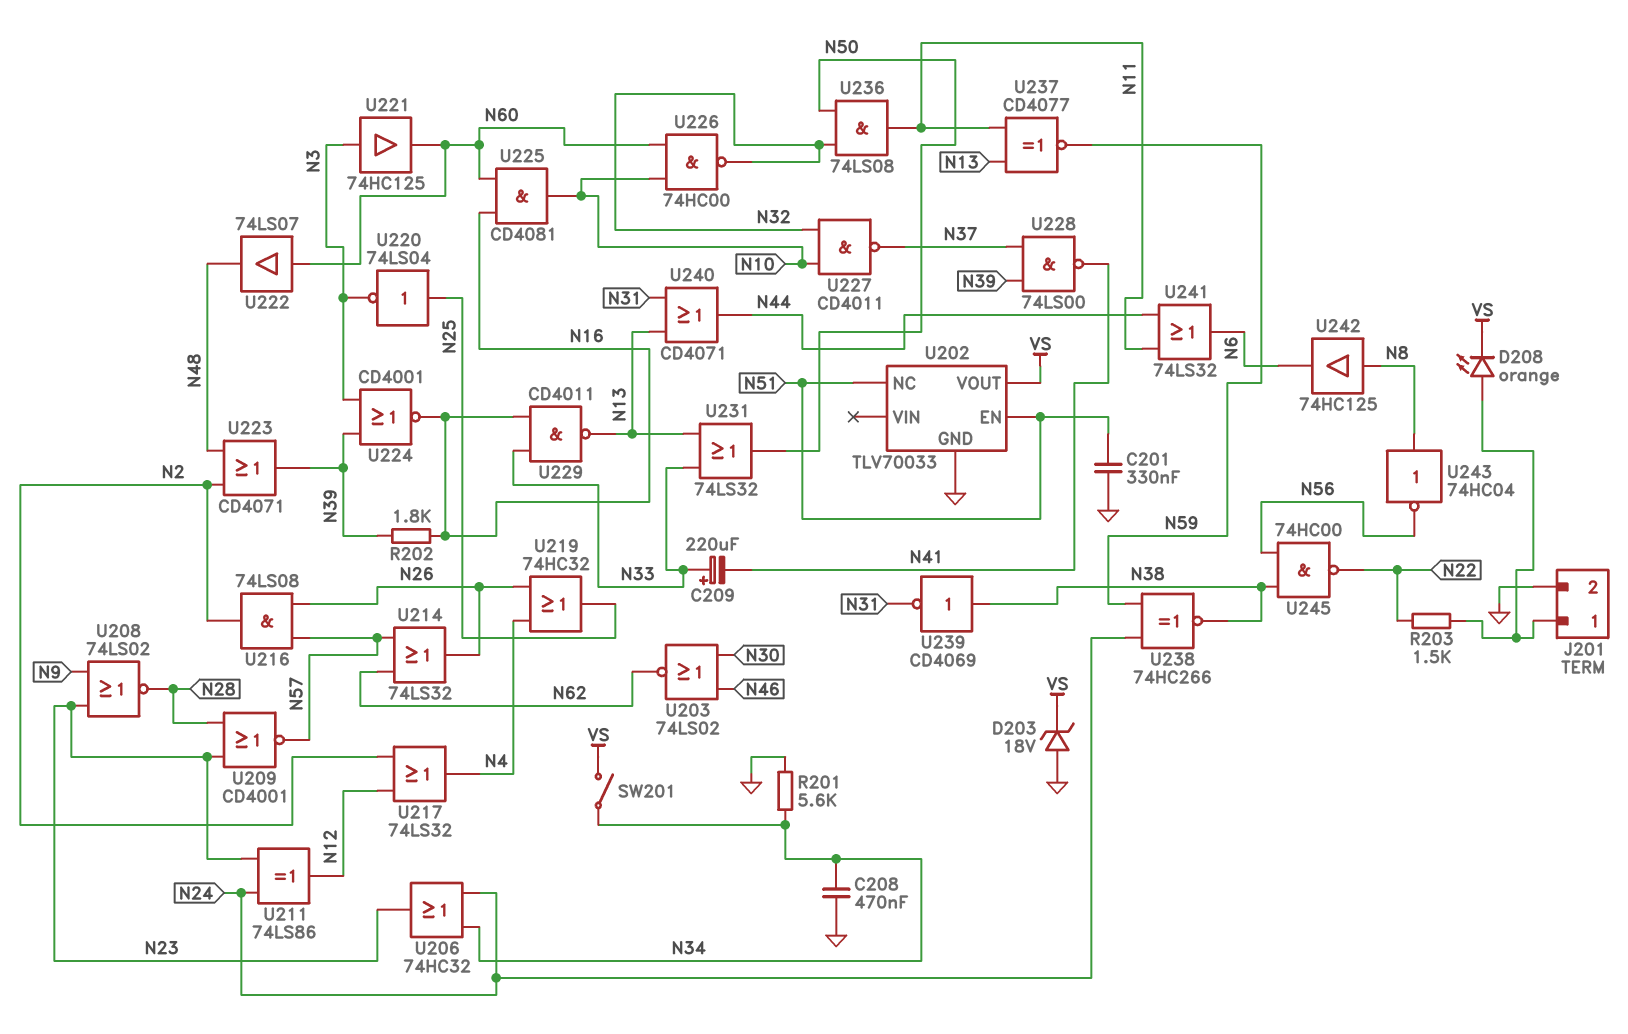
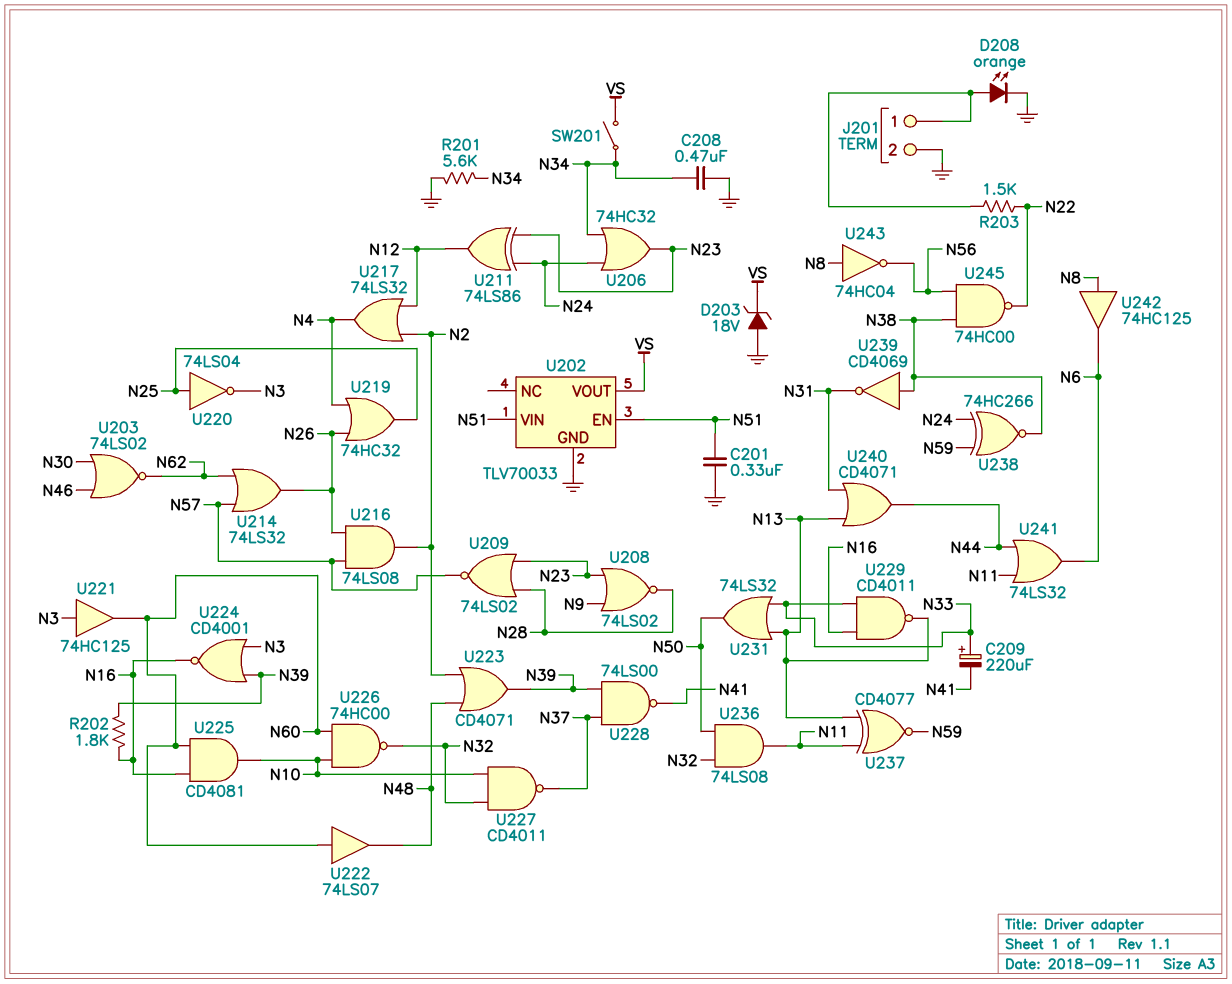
D208: LED orange (A J201/1, K VS) -> LED orange (A J201/1, K GND)
U202 pin NC: N51 -> none
U202 pin VIN: none -> N51
U209: NOR CD4001 (in N23, in N28, out N57) -> NOR 74LS02 (in N23, in N28, out N57)

